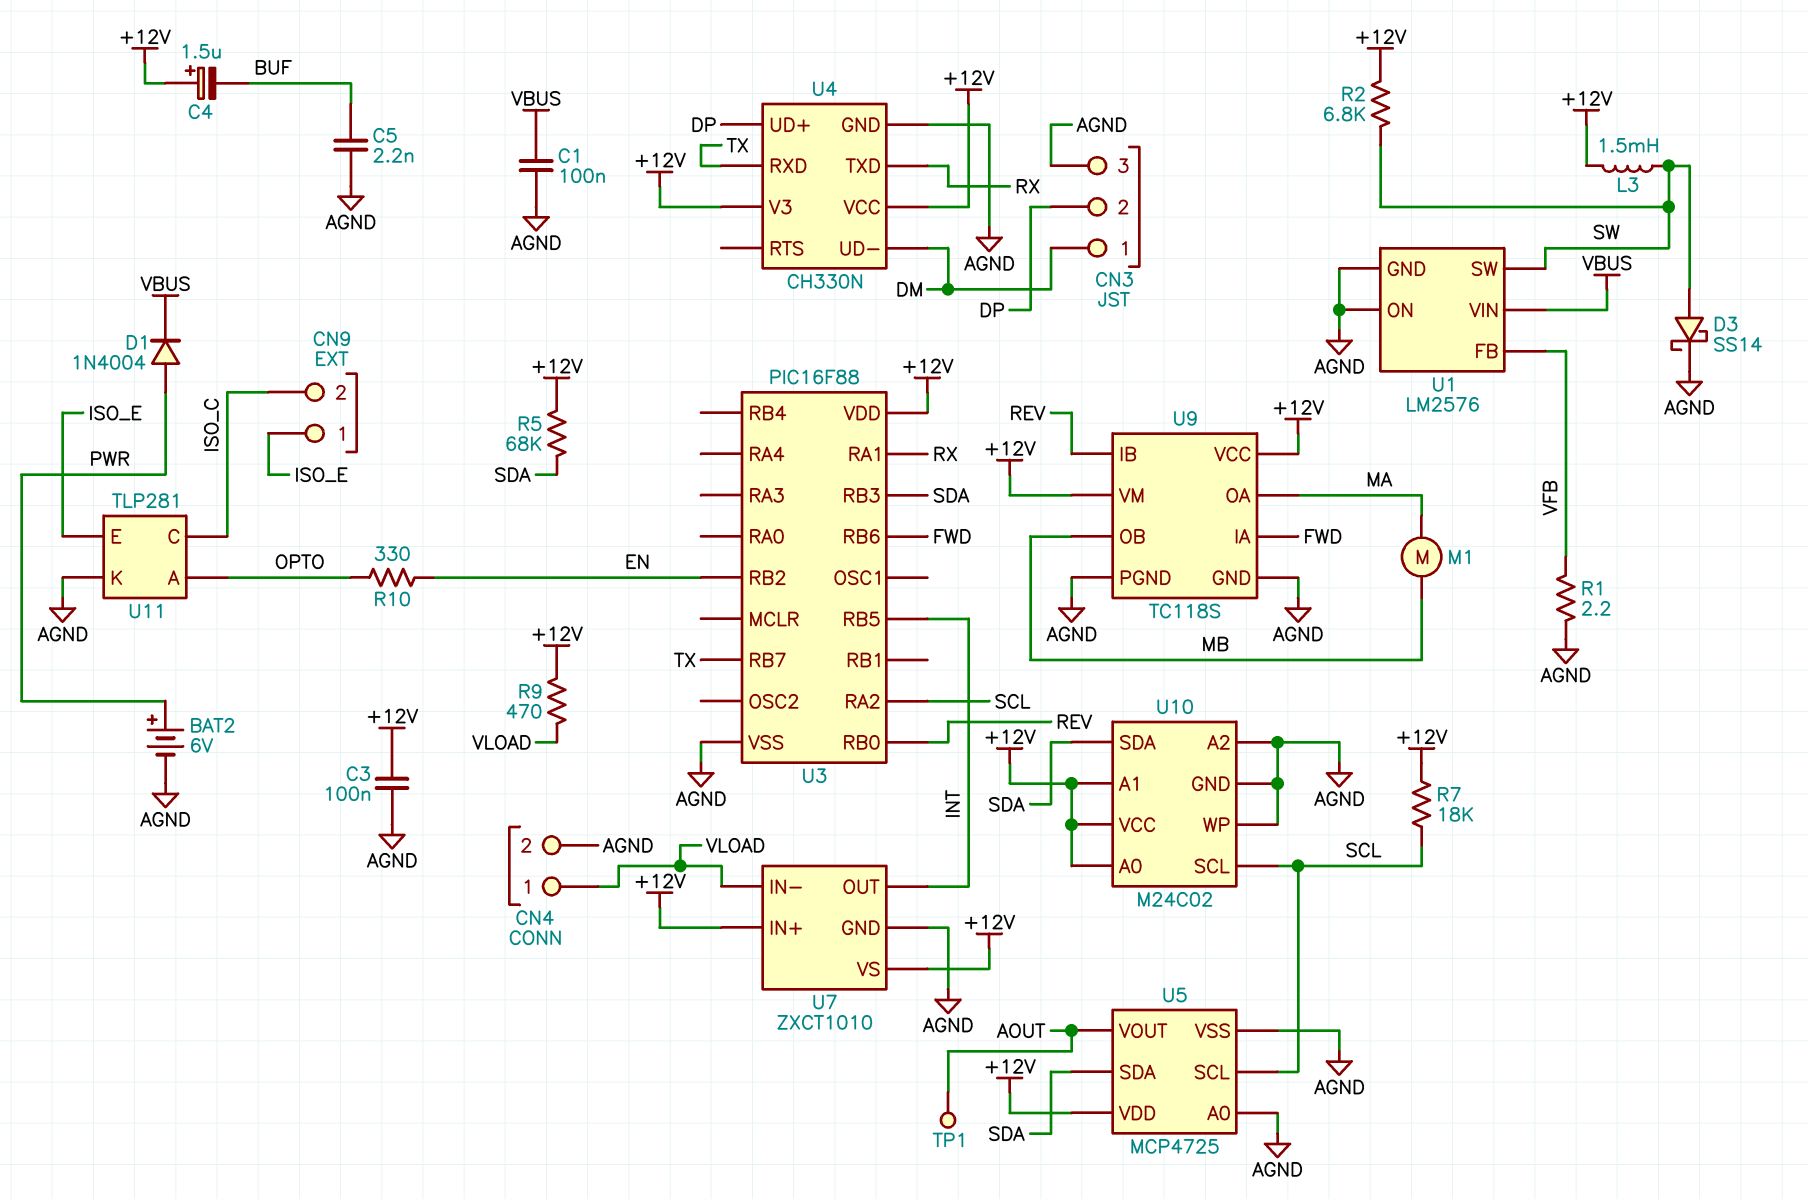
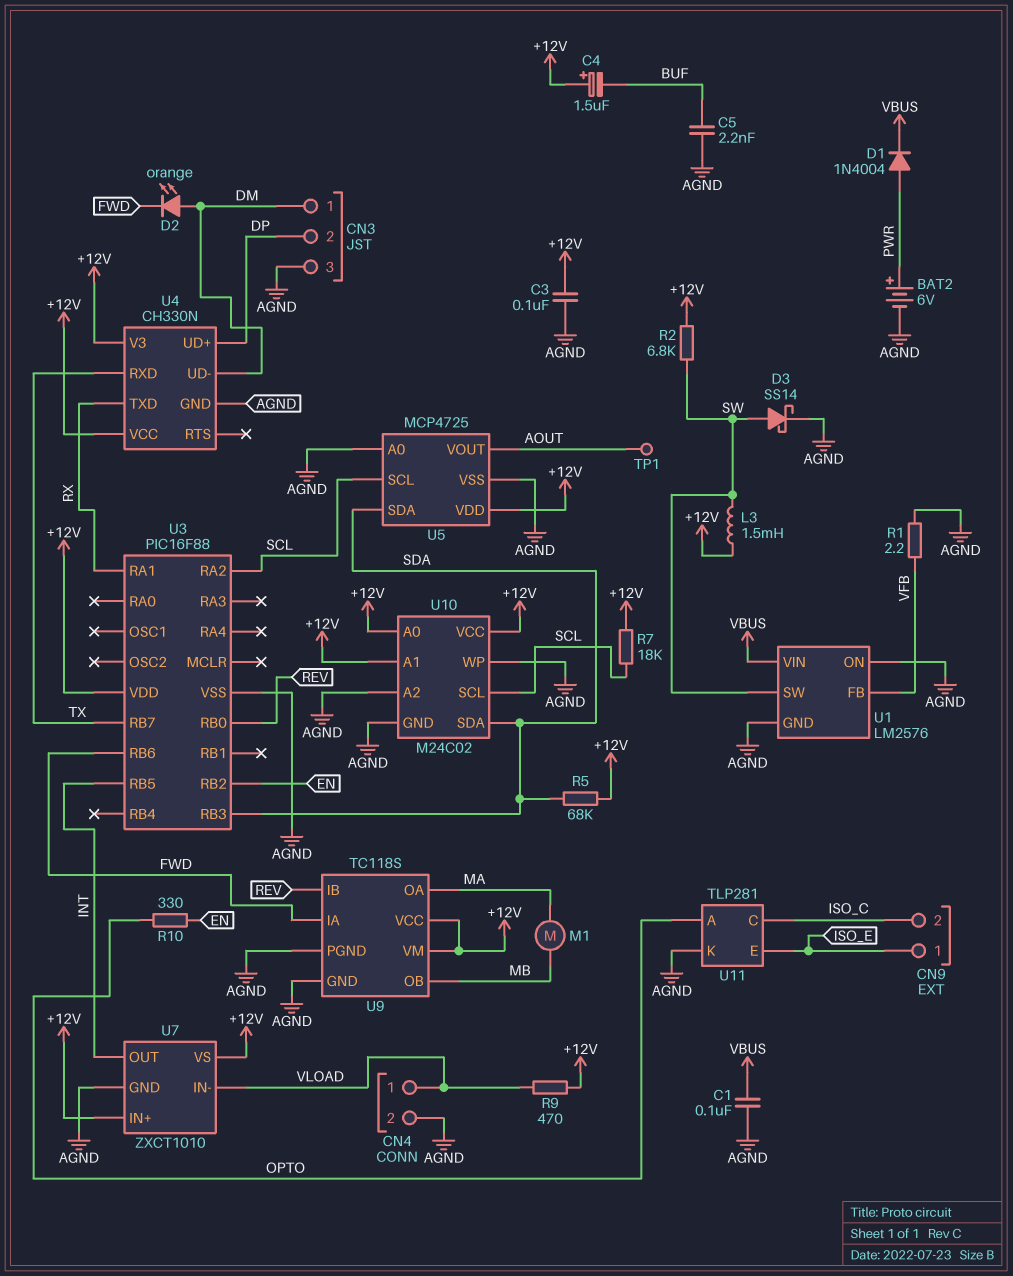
D2: none -> LED orange (A DM, K FWD)

